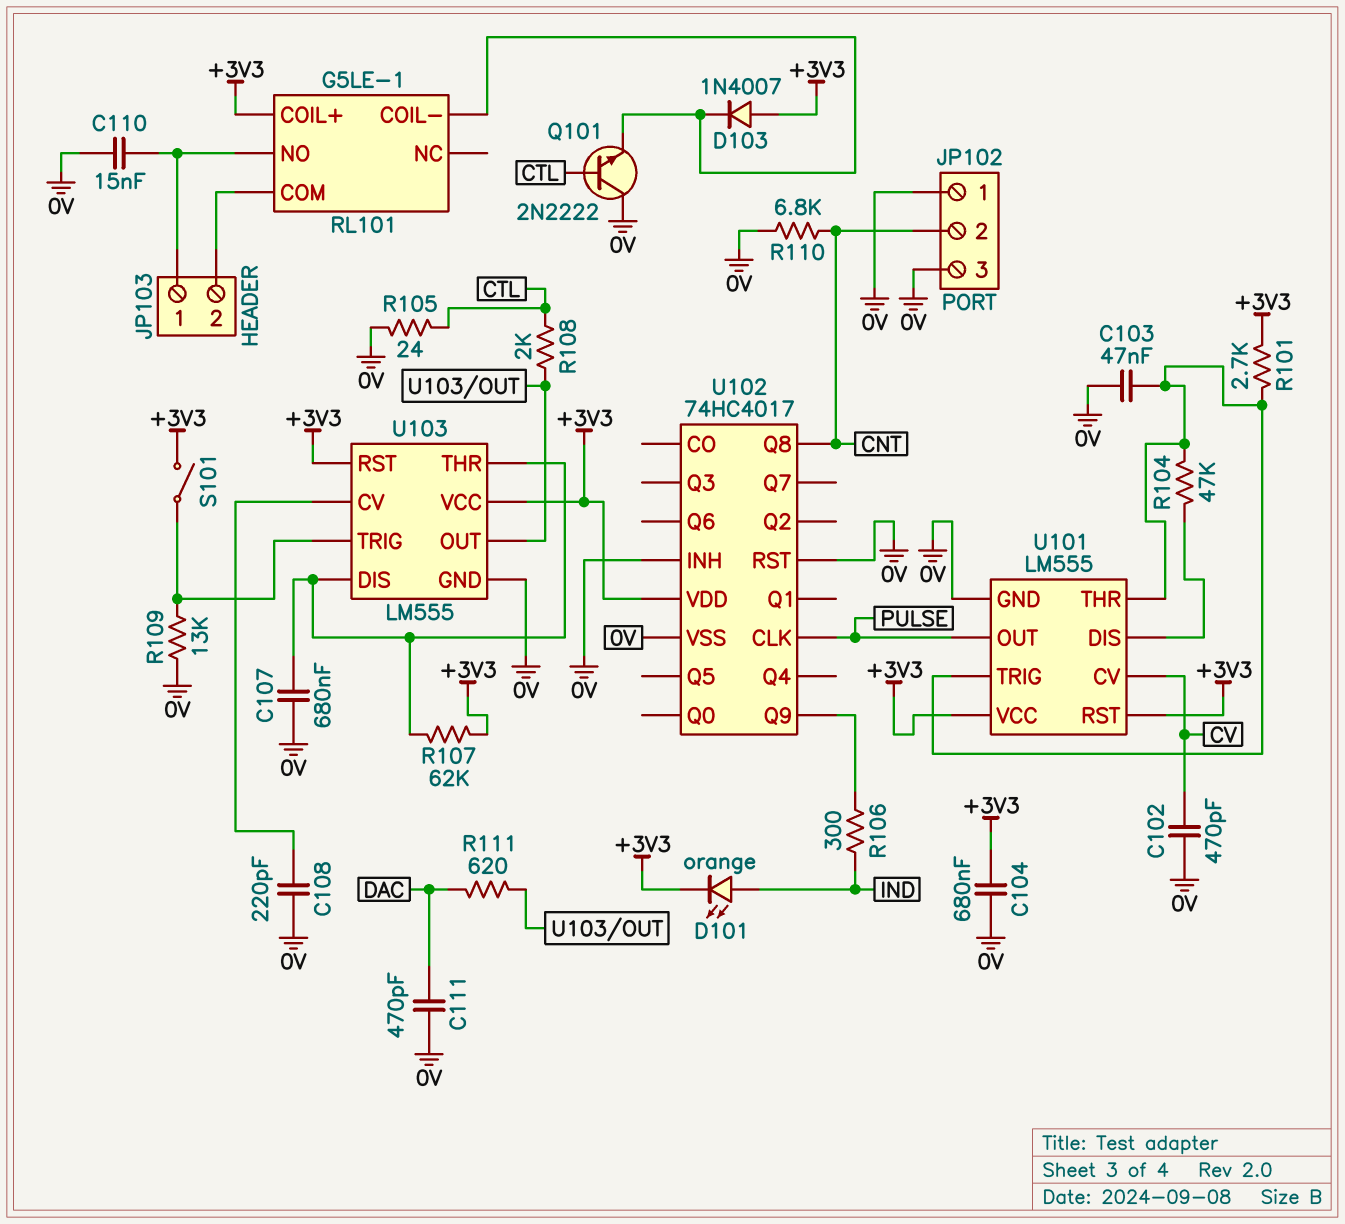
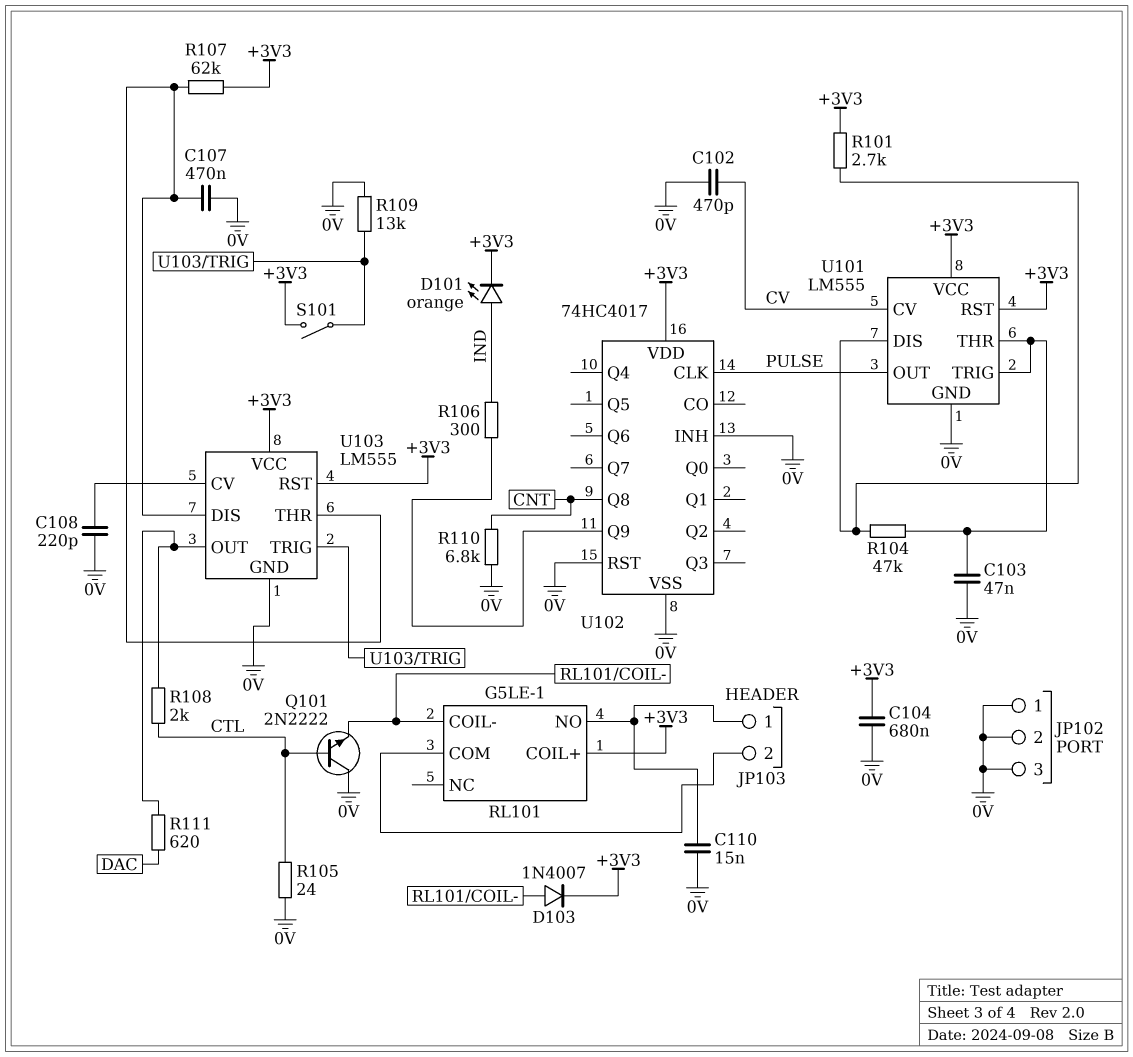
C107: 680nF (0V, U103/DIS) -> 470nF (0V, U103/DIS)
C111: 470pF (0V, DAC) -> none
D103: diode 1N4007 (A +3V3, K RL101/COIL-) -> diode 1N4007 (A RL101/COIL-, K +3V3)
JP102 pin 2: CNT -> 0V
R101: 2.7k (+3V3, U101/THR) -> 2.7k (+3V3, U101/DIS)

